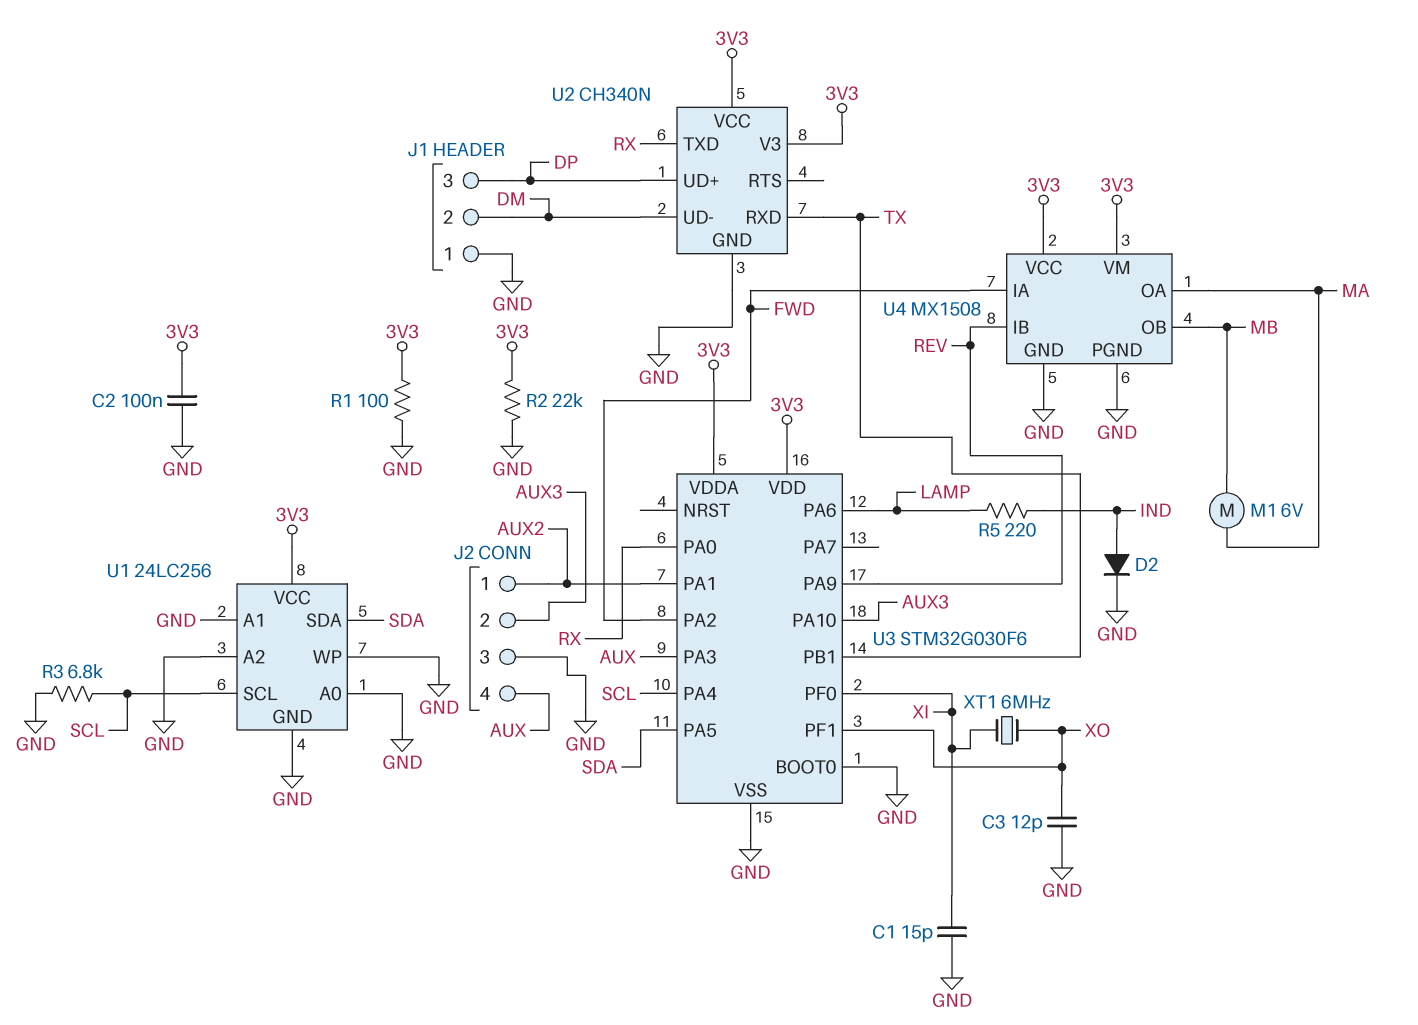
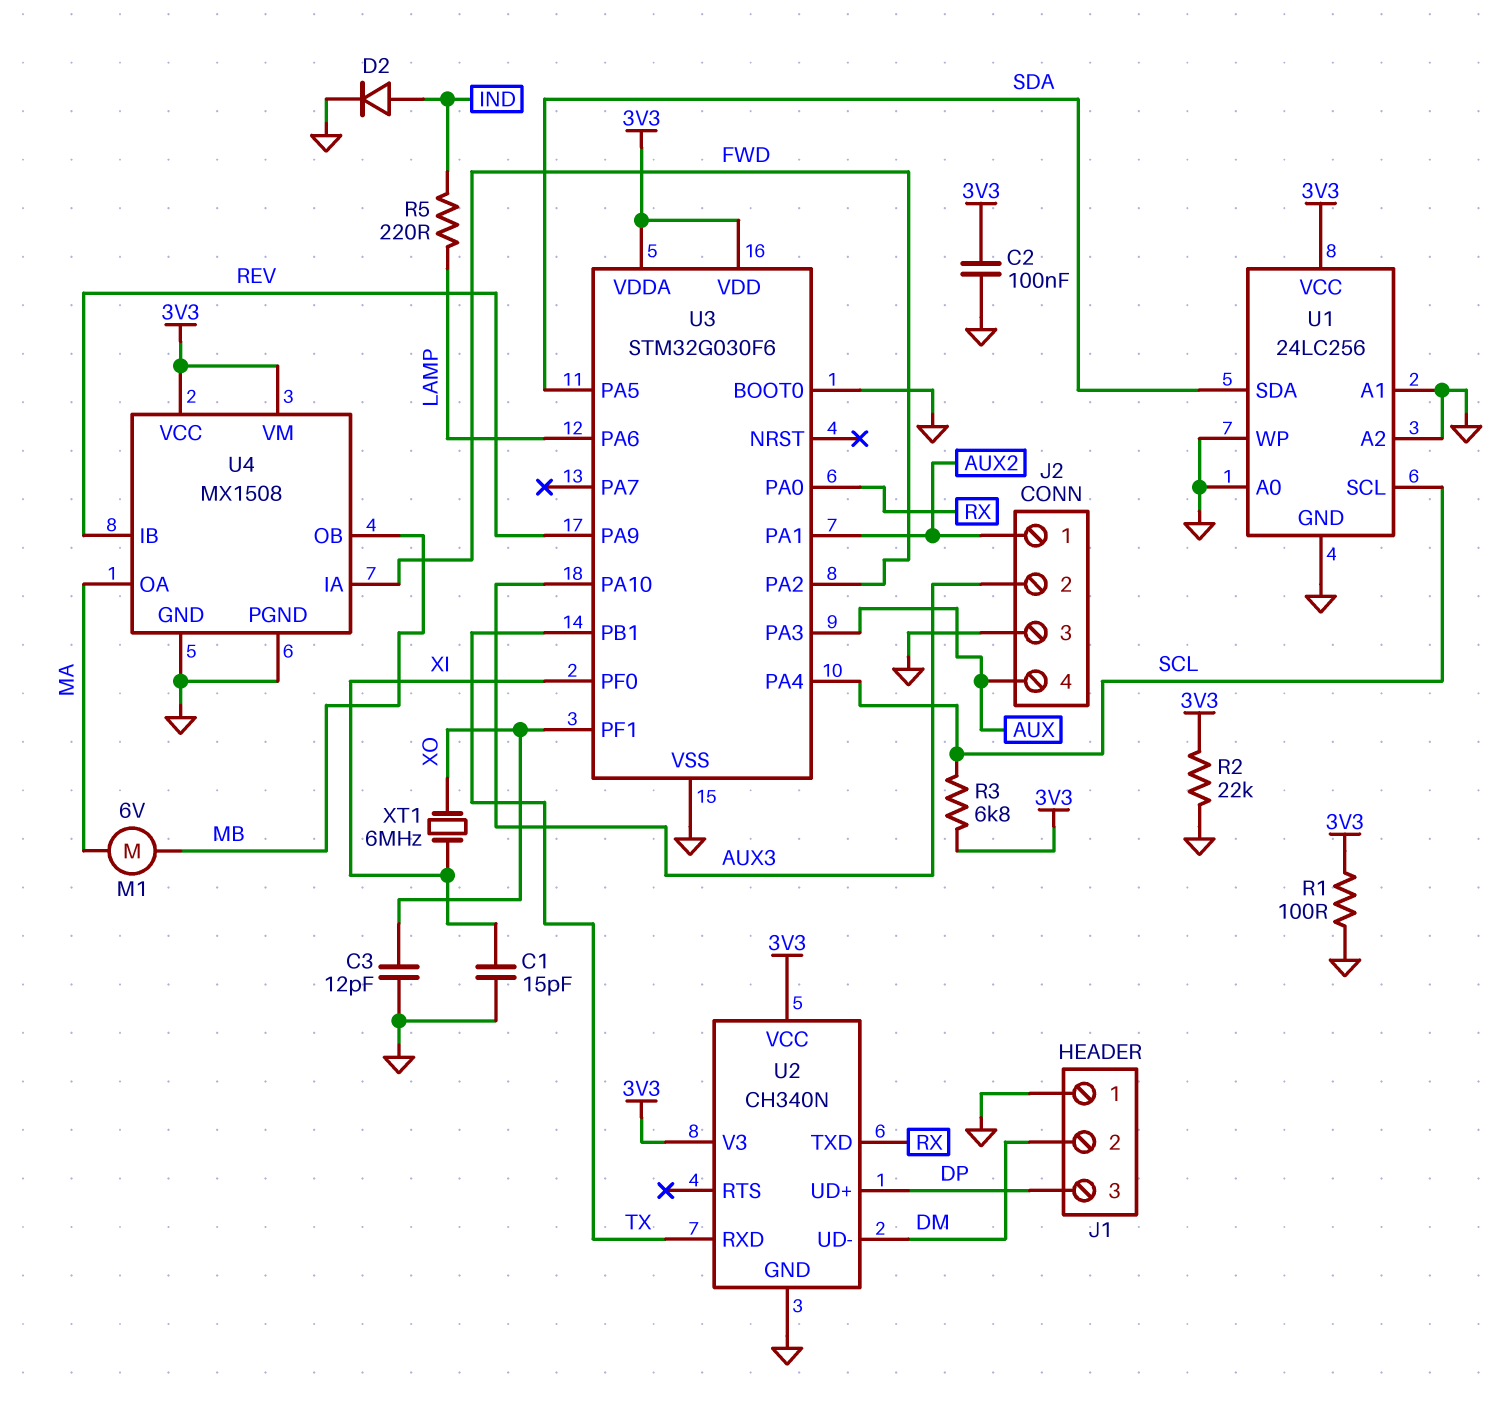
R3: 6.8k (GND, SCL) -> 6.8k (3V3, SCL)

